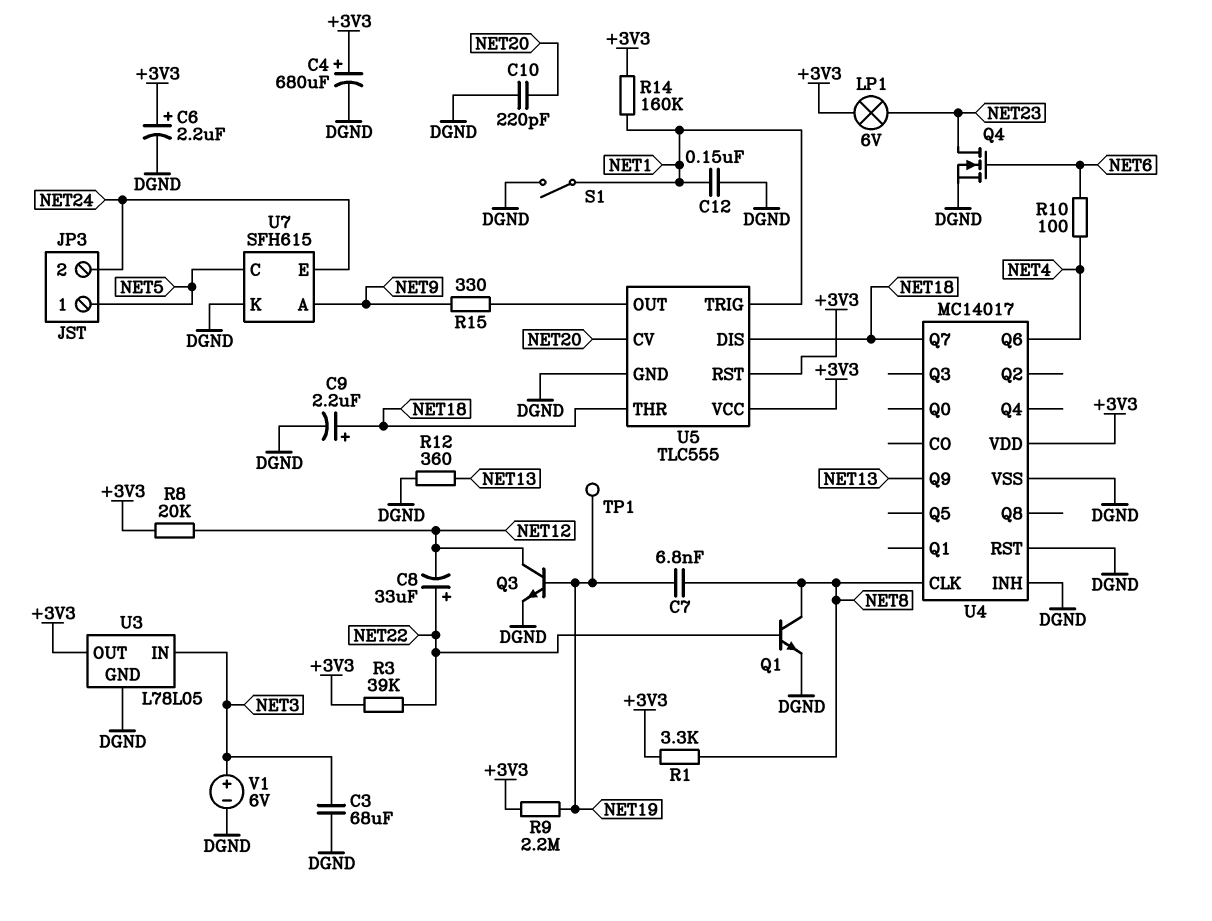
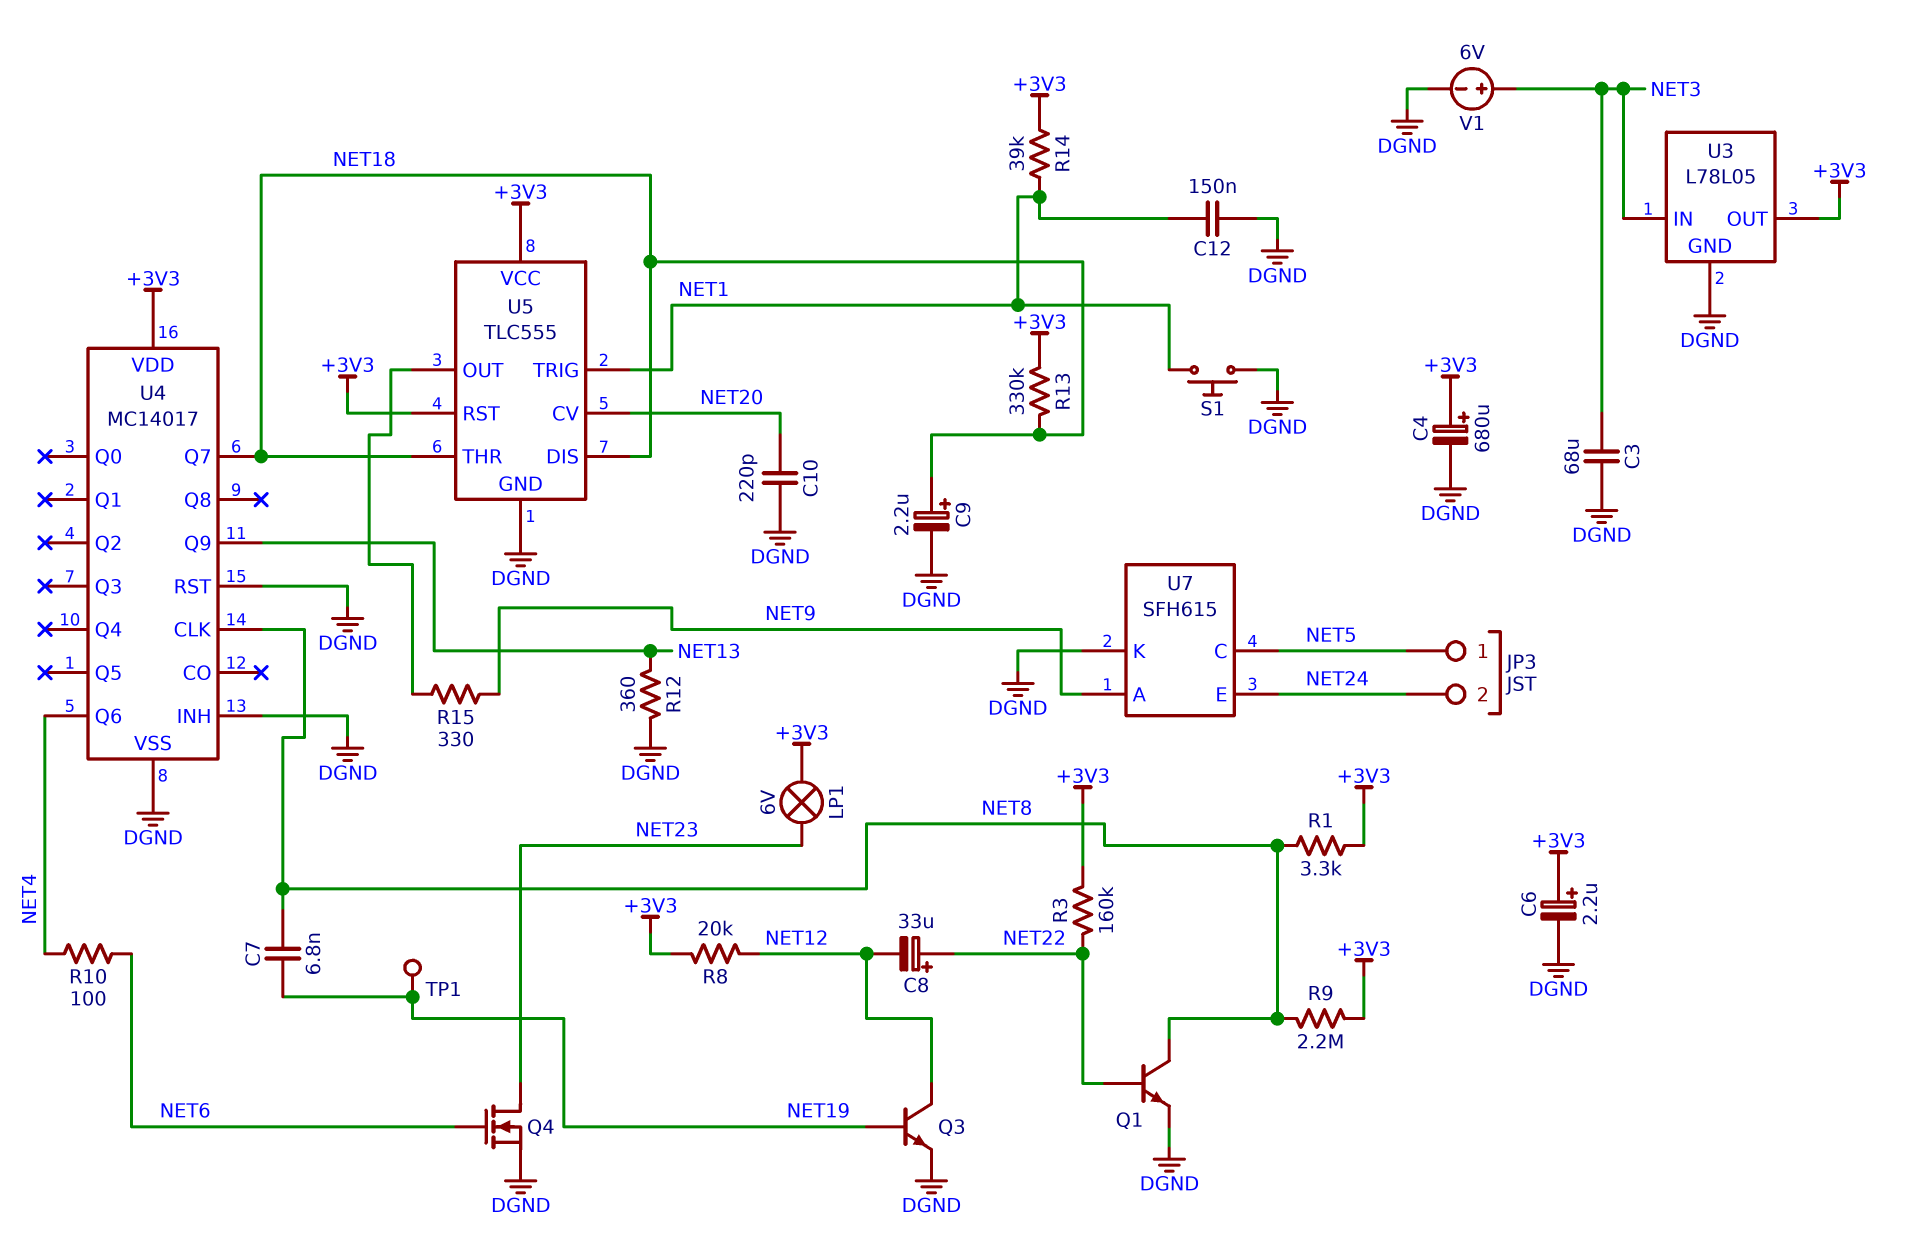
R3: 39k (+3V3, NET22) -> 160k (+3V3, NET22)
R9: 2.2M (+3V3, NET19) -> 2.2M (+3V3, NET8)
R13: none -> 330k (+3V3, NET18)
R14: 160k (+3V3, NET1) -> 39k (+3V3, NET1)
S1: switch (DGND, NET1) -> button (DGND, NET1)

